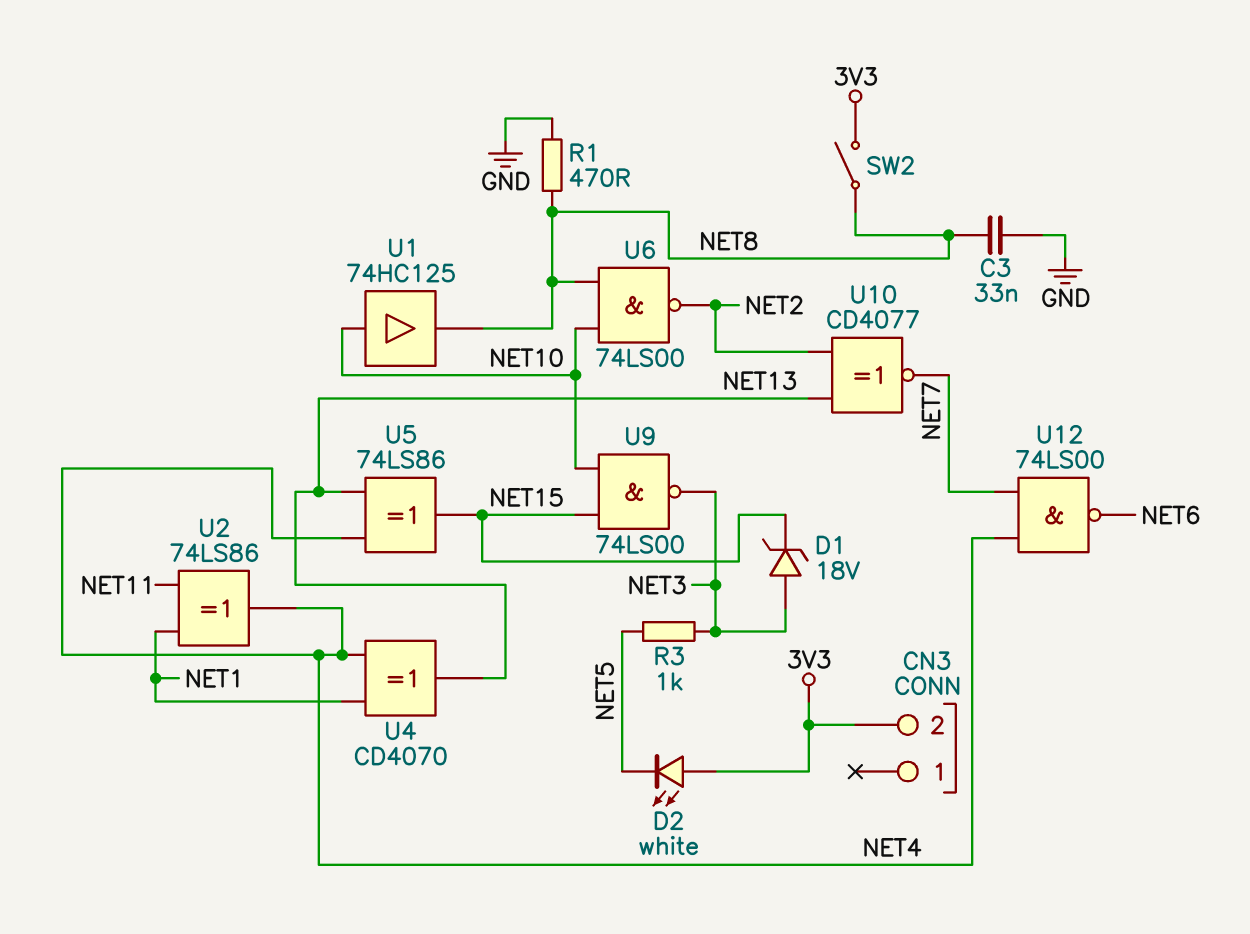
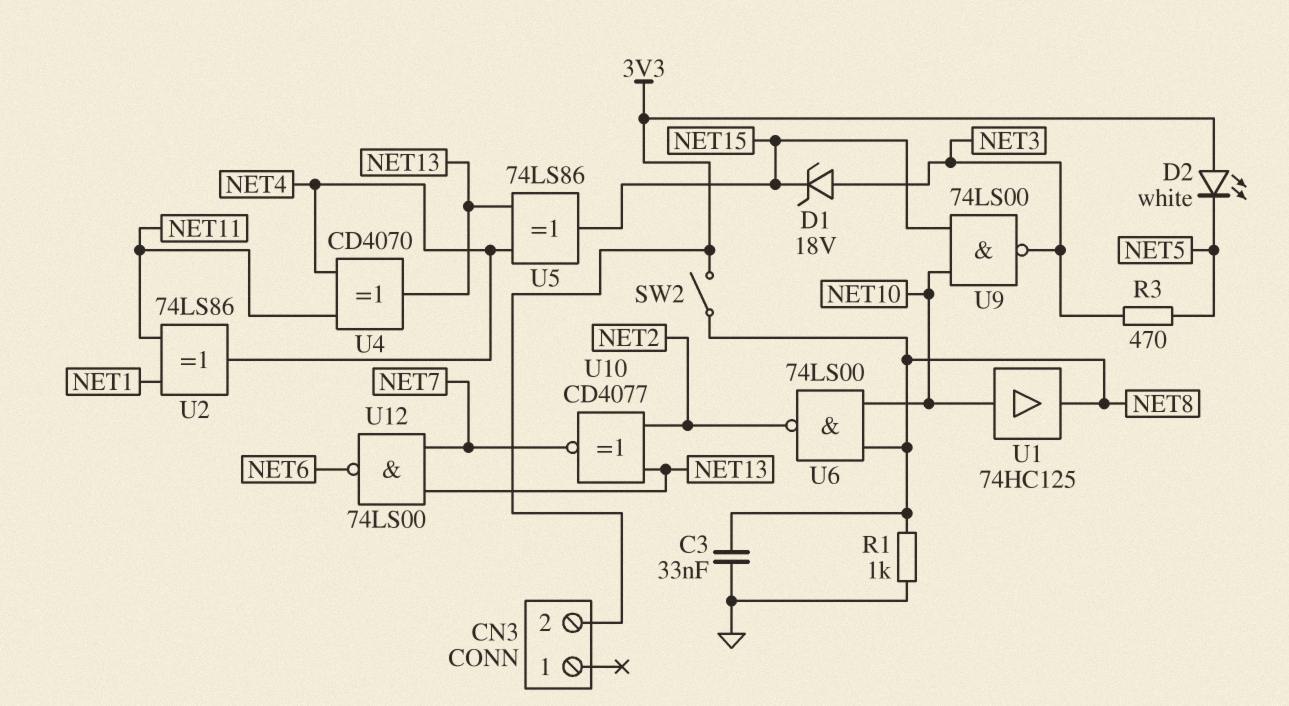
R1: 470 (GND, NET8) -> 1k (GND, NET8)
R3: 1k (NET3, NET5) -> 470 (NET3, NET5)
U4: XOR CD4070 (in NET1, in NET4, out NET13) -> XOR CD4070 (in NET4, in NET11, out NET13)
U12: NAND 74LS00 (in NET4, in NET7, out NET6) -> NAND 74LS00 (in NET7, in NET13, out NET6)

